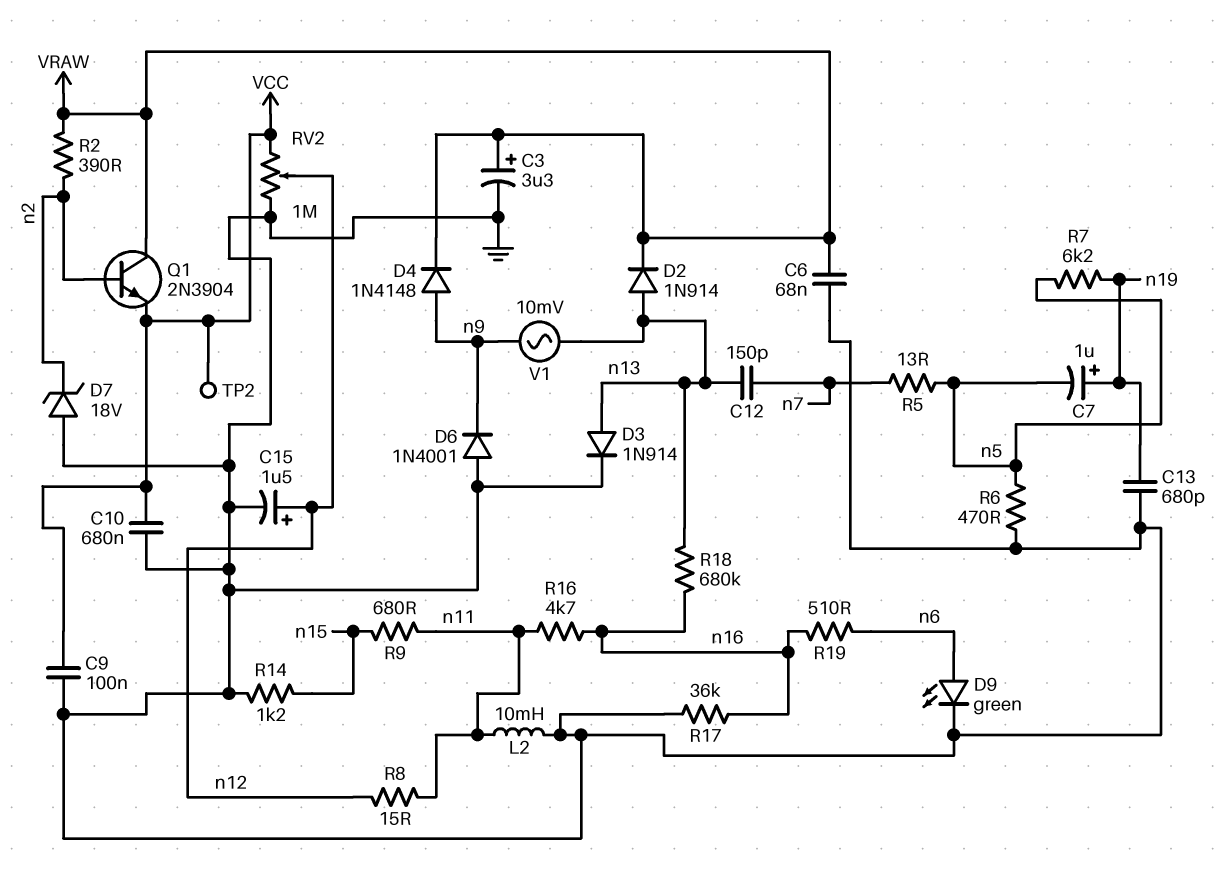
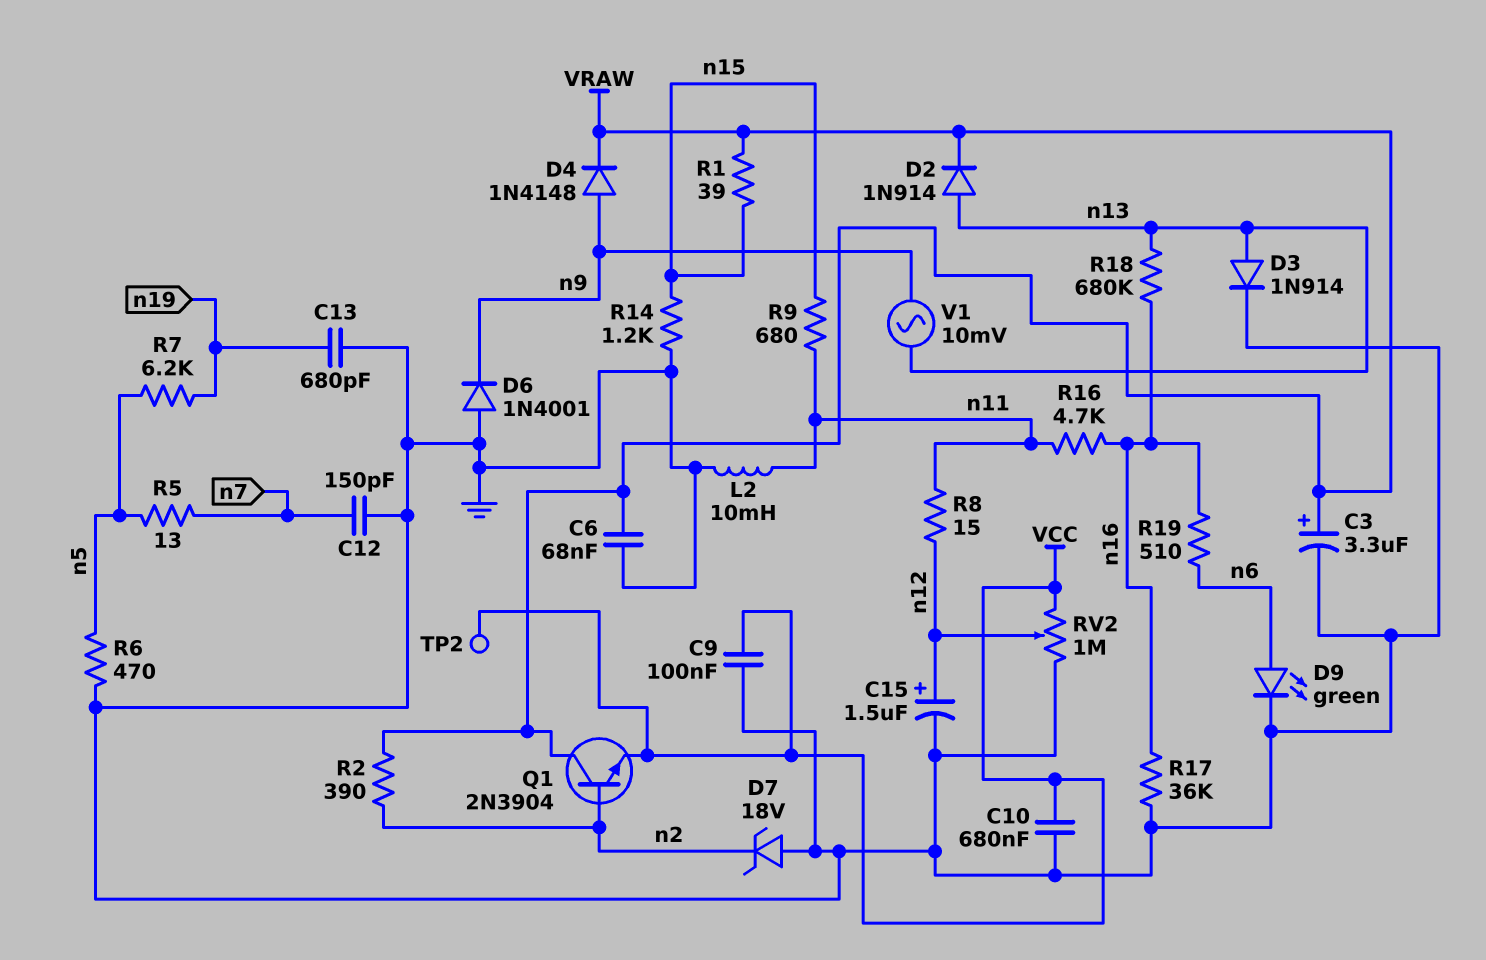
C7: 1uF (plus n19, minus n5) -> none
C12: 150pF (n7, n13) -> 150pF (GND, n7)
R1: none -> 39 (VRAW, n15)

